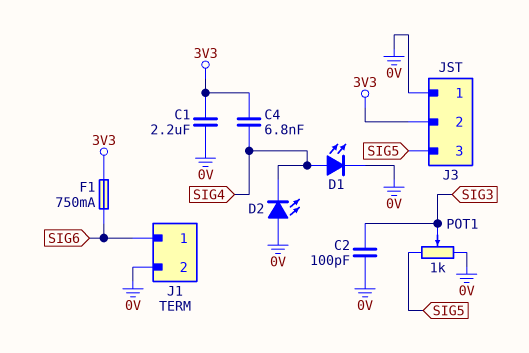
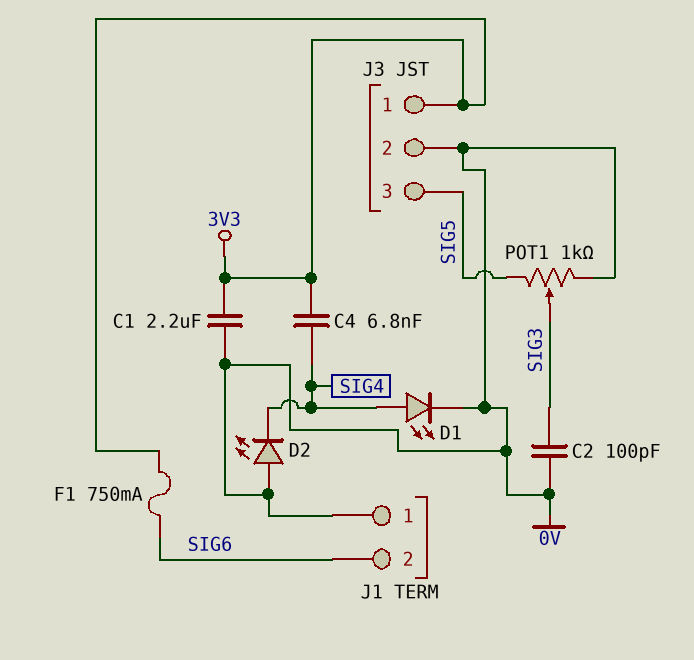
J1 pin 1: SIG6 -> 0V
J1 pin 2: 0V -> SIG6
J3 pin 1: 0V -> 3V3
J3 pin 2: 3V3 -> 0V

